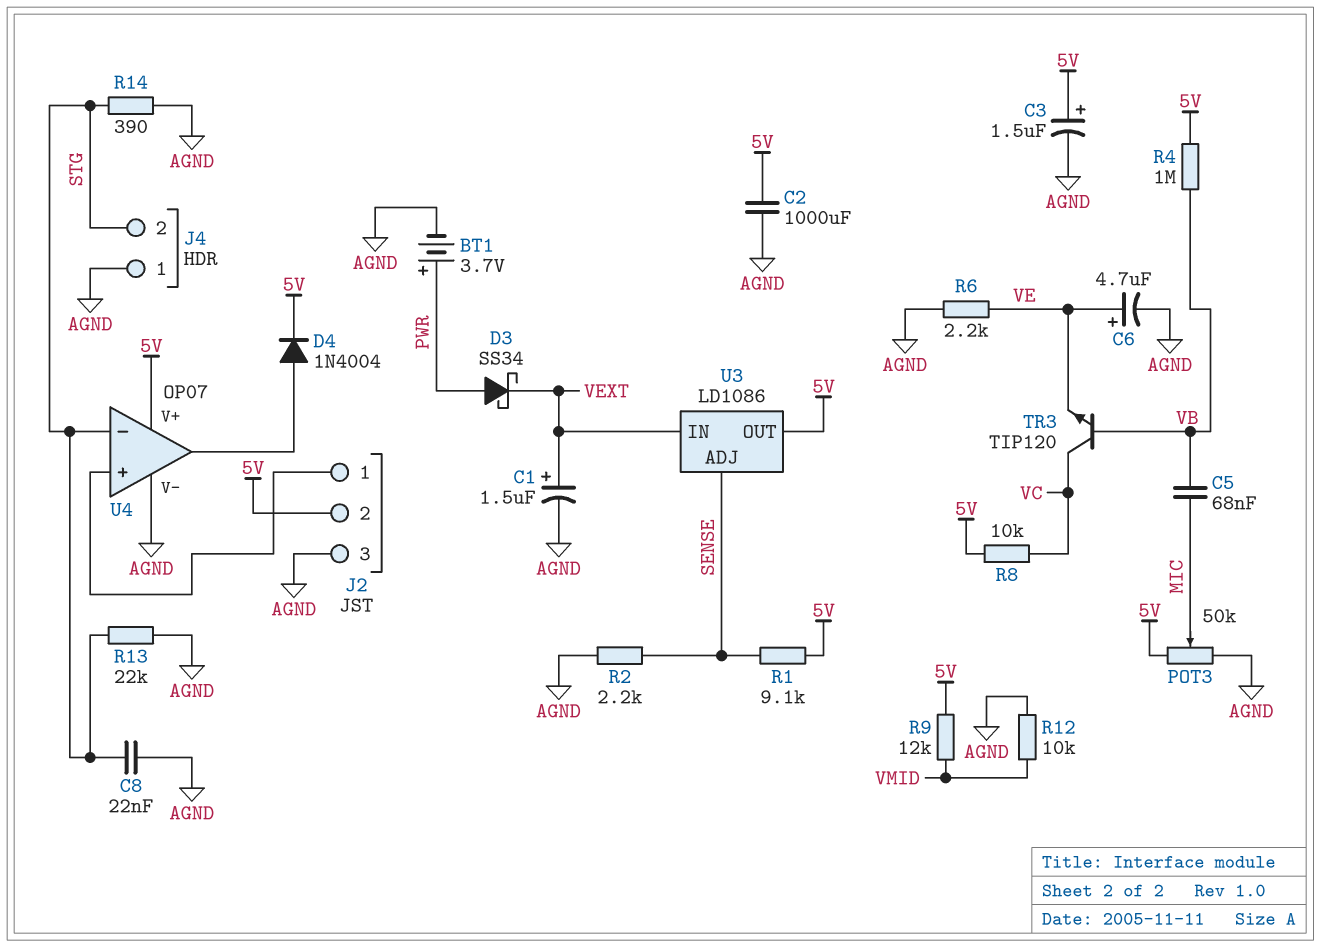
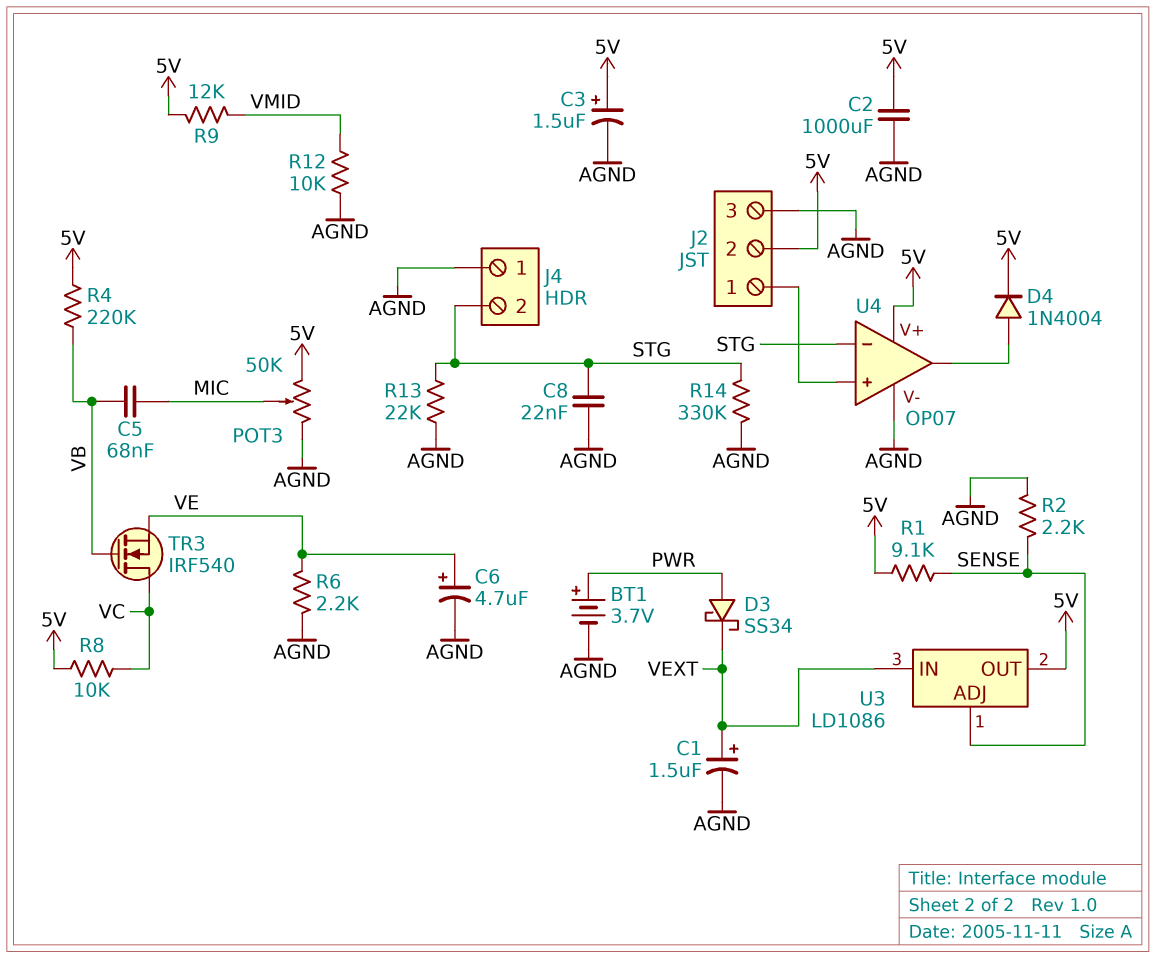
R4: 1M (5V, VB) -> 220k (5V, VB)
R14: 390 (AGND, STG) -> 330k (AGND, STG)
TR3: NPN TIP120 (B VB, C VC, E VE) -> NMOS IRF540 (G VB, D VC, S VE)

